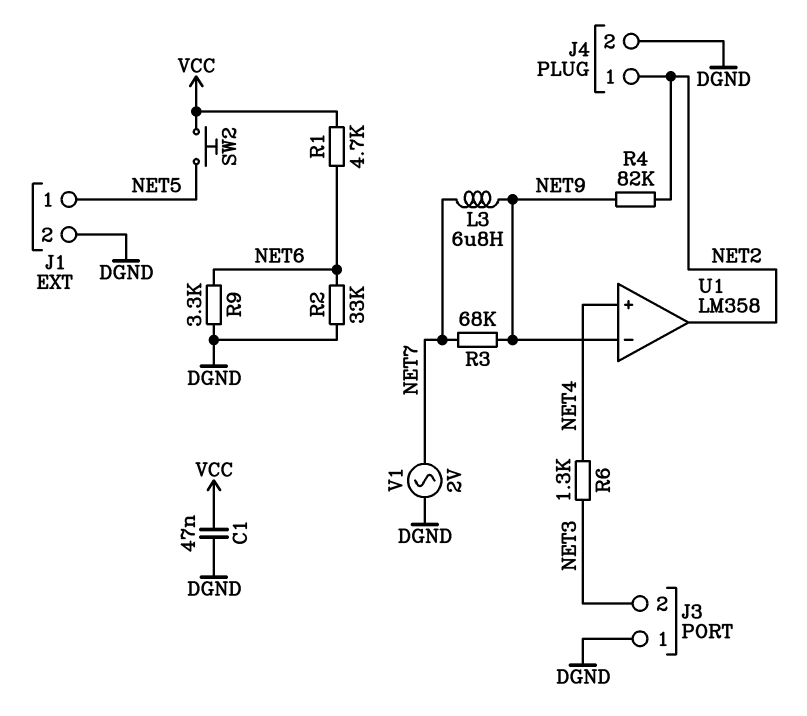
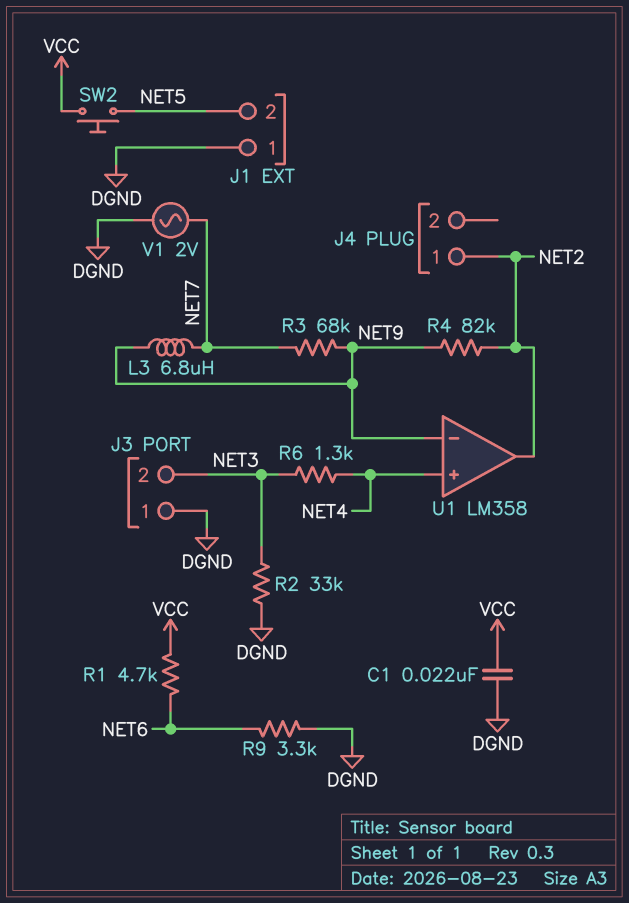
C1: 47nF (DGND, VCC) -> 22nF (DGND, VCC)
J1 pin 1: NET5 -> DGND
J1 pin 2: DGND -> NET5
J4 pin 2: DGND -> none
R2: 33k (DGND, NET6) -> 33k (DGND, NET3)

